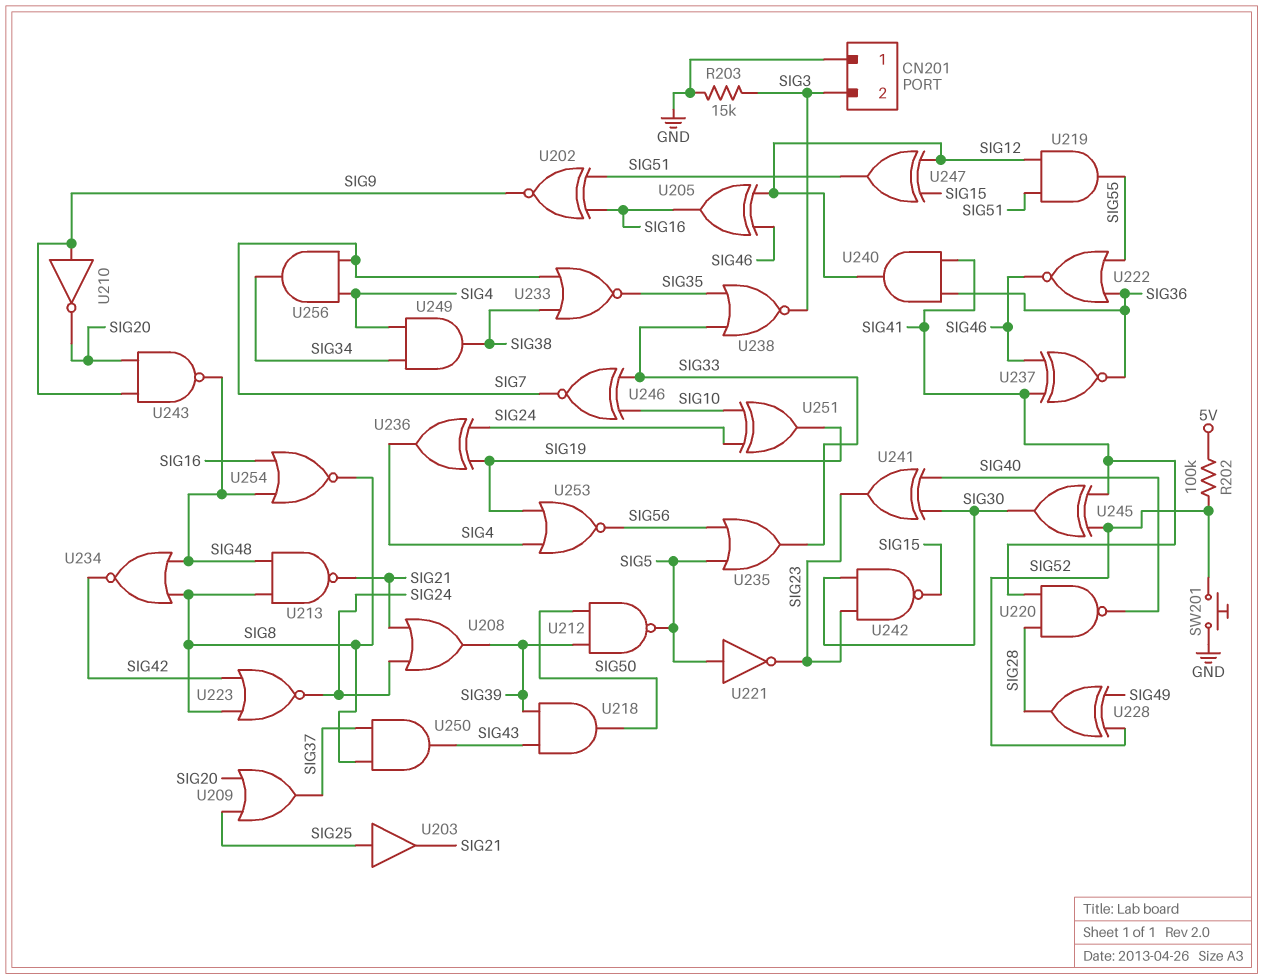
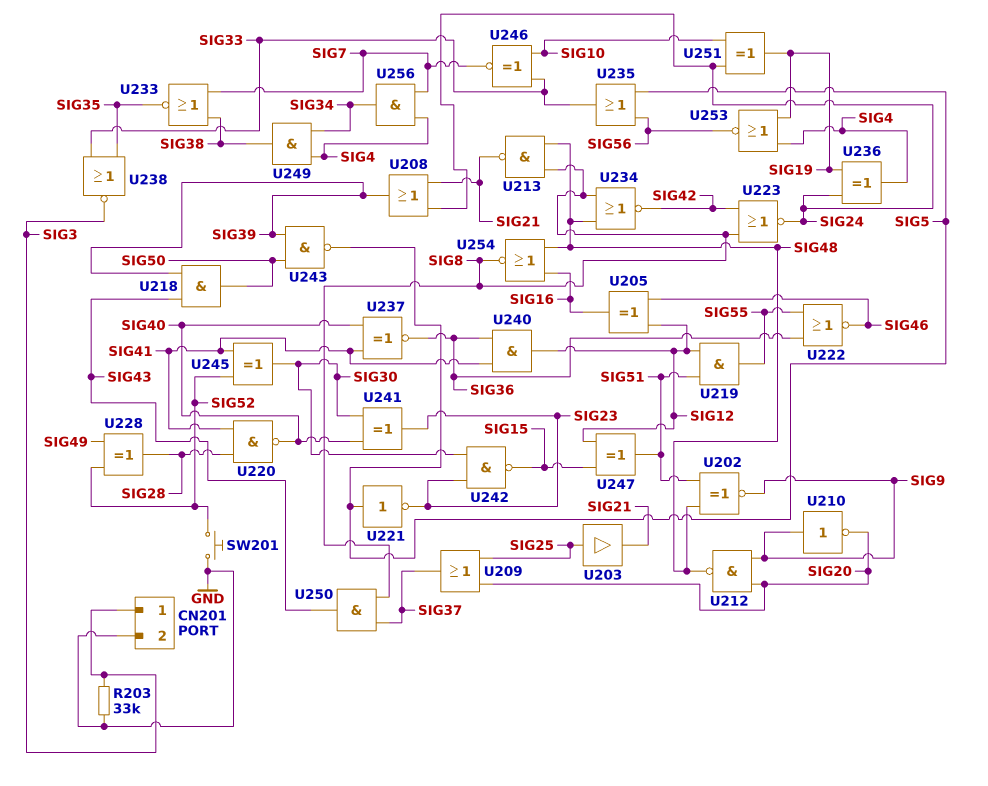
CN201 pin 1: GND -> SIG3
CN201 pin 2: SIG3 -> GND
R202: 100k (5V, SIG52) -> none
R203: 15k (GND, SIG3) -> 33k (GND, SIG3)
U202: XNOR (in SIG16, in SIG51, out SIG9) -> XNOR (in SIG48, in SIG51, out SIG9)
U212: NAND (in SIG39, in SIG50, out SIG5) -> NAND (in SIG9, in SIG20, out SIG48)
U237: XNOR (in SIG41, in SIG46, out SIG36) -> XNOR (in SIG40, in SIG41, out SIG36)
U243: NAND (in SIG9, in SIG20, out SIG48) -> NAND (in SIG39, in SIG50, out SIG5)

